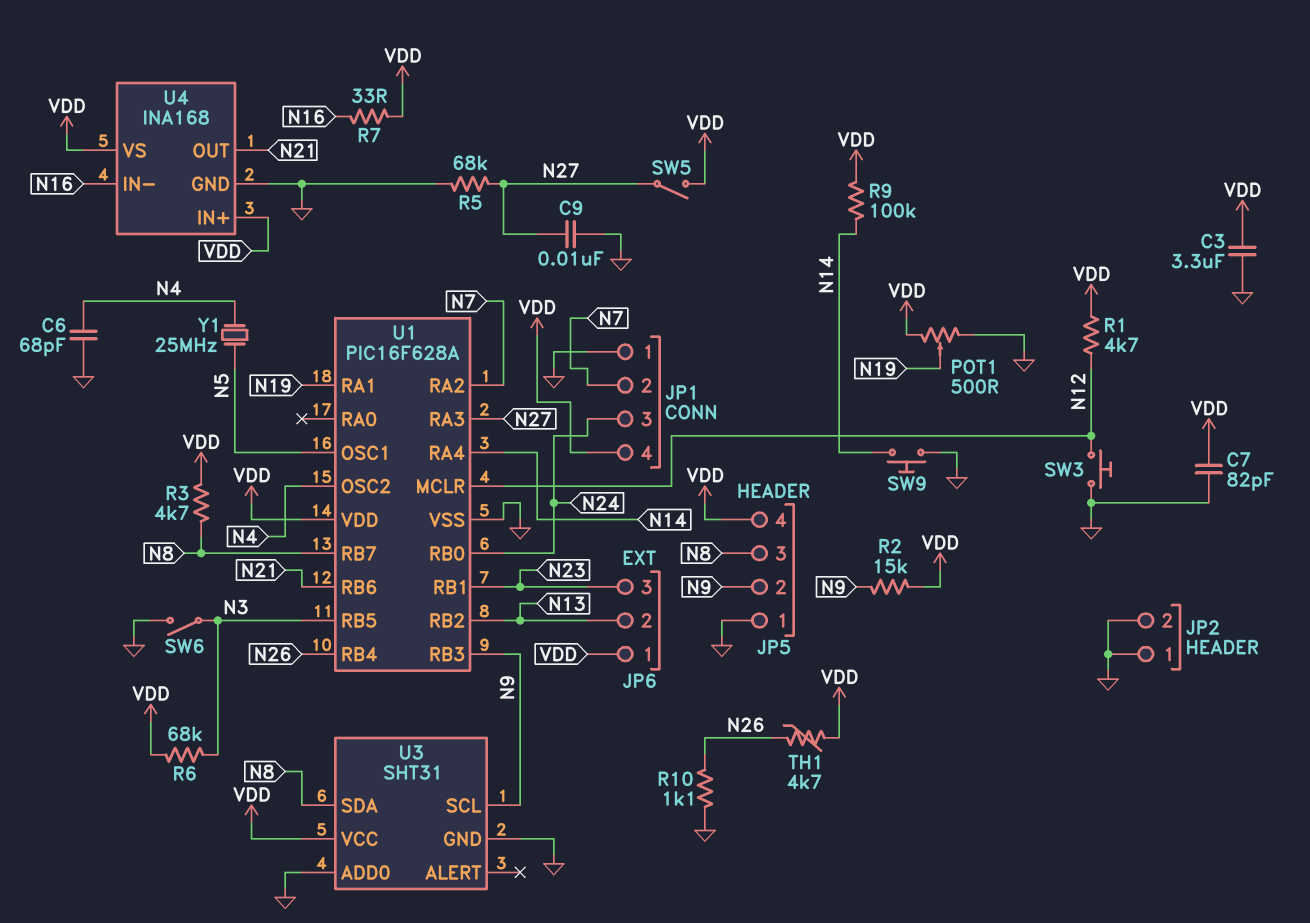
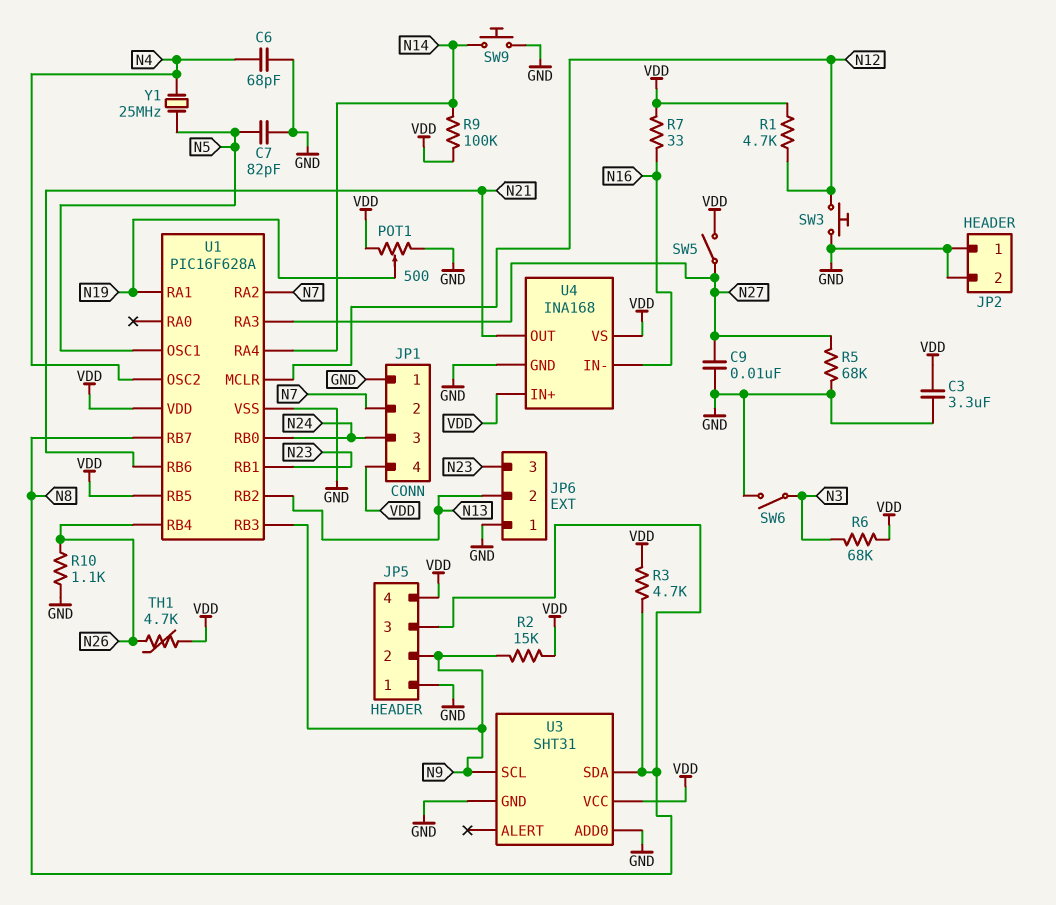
C7: 82pF (GND, VDD) -> 82pF (GND, N5)
JP6 pin 1: VDD -> GND
U1 pin RB5: N3 -> VDD

